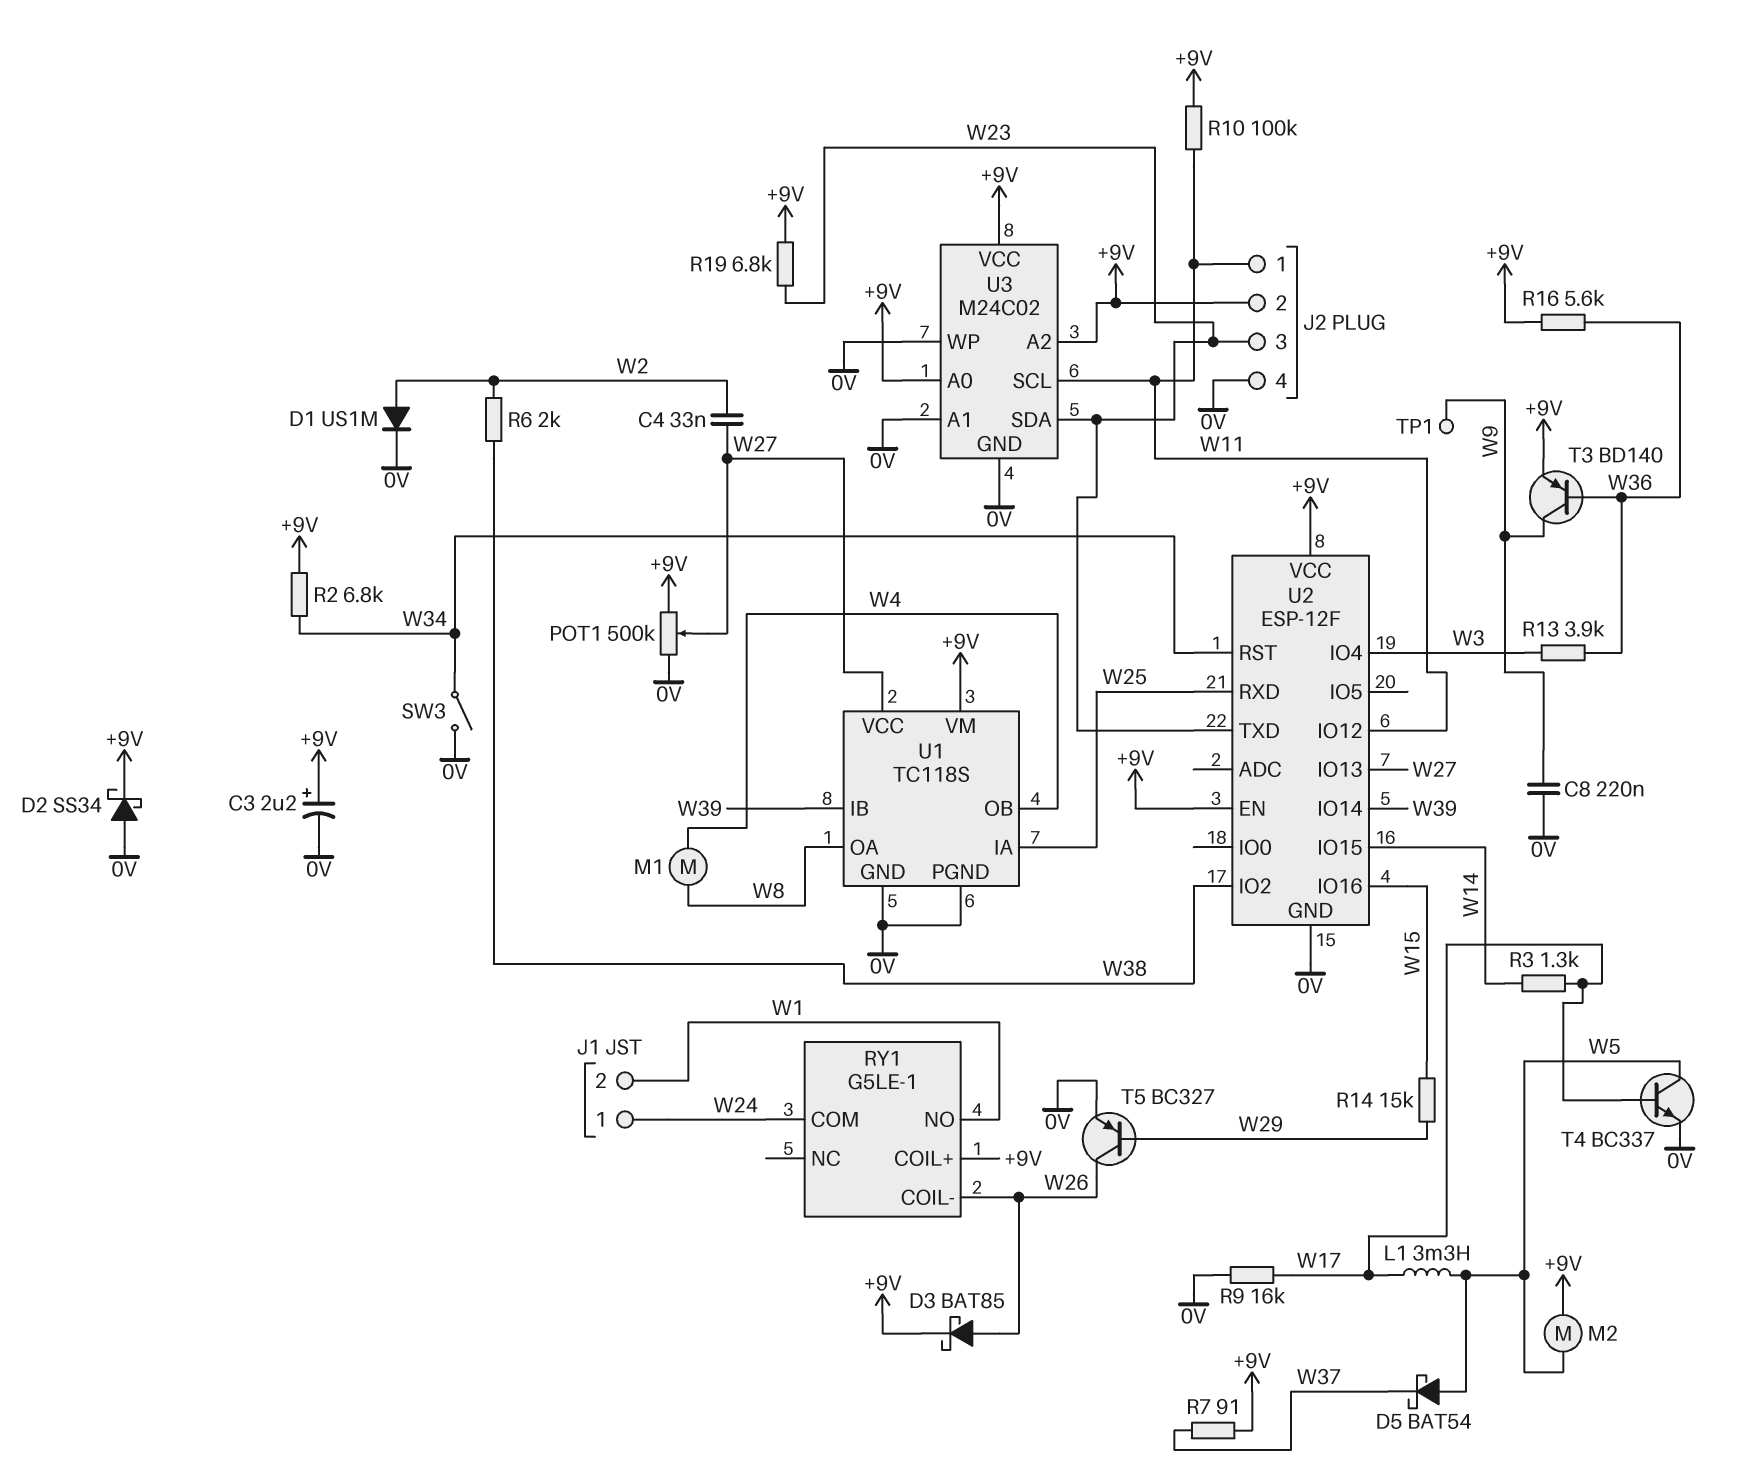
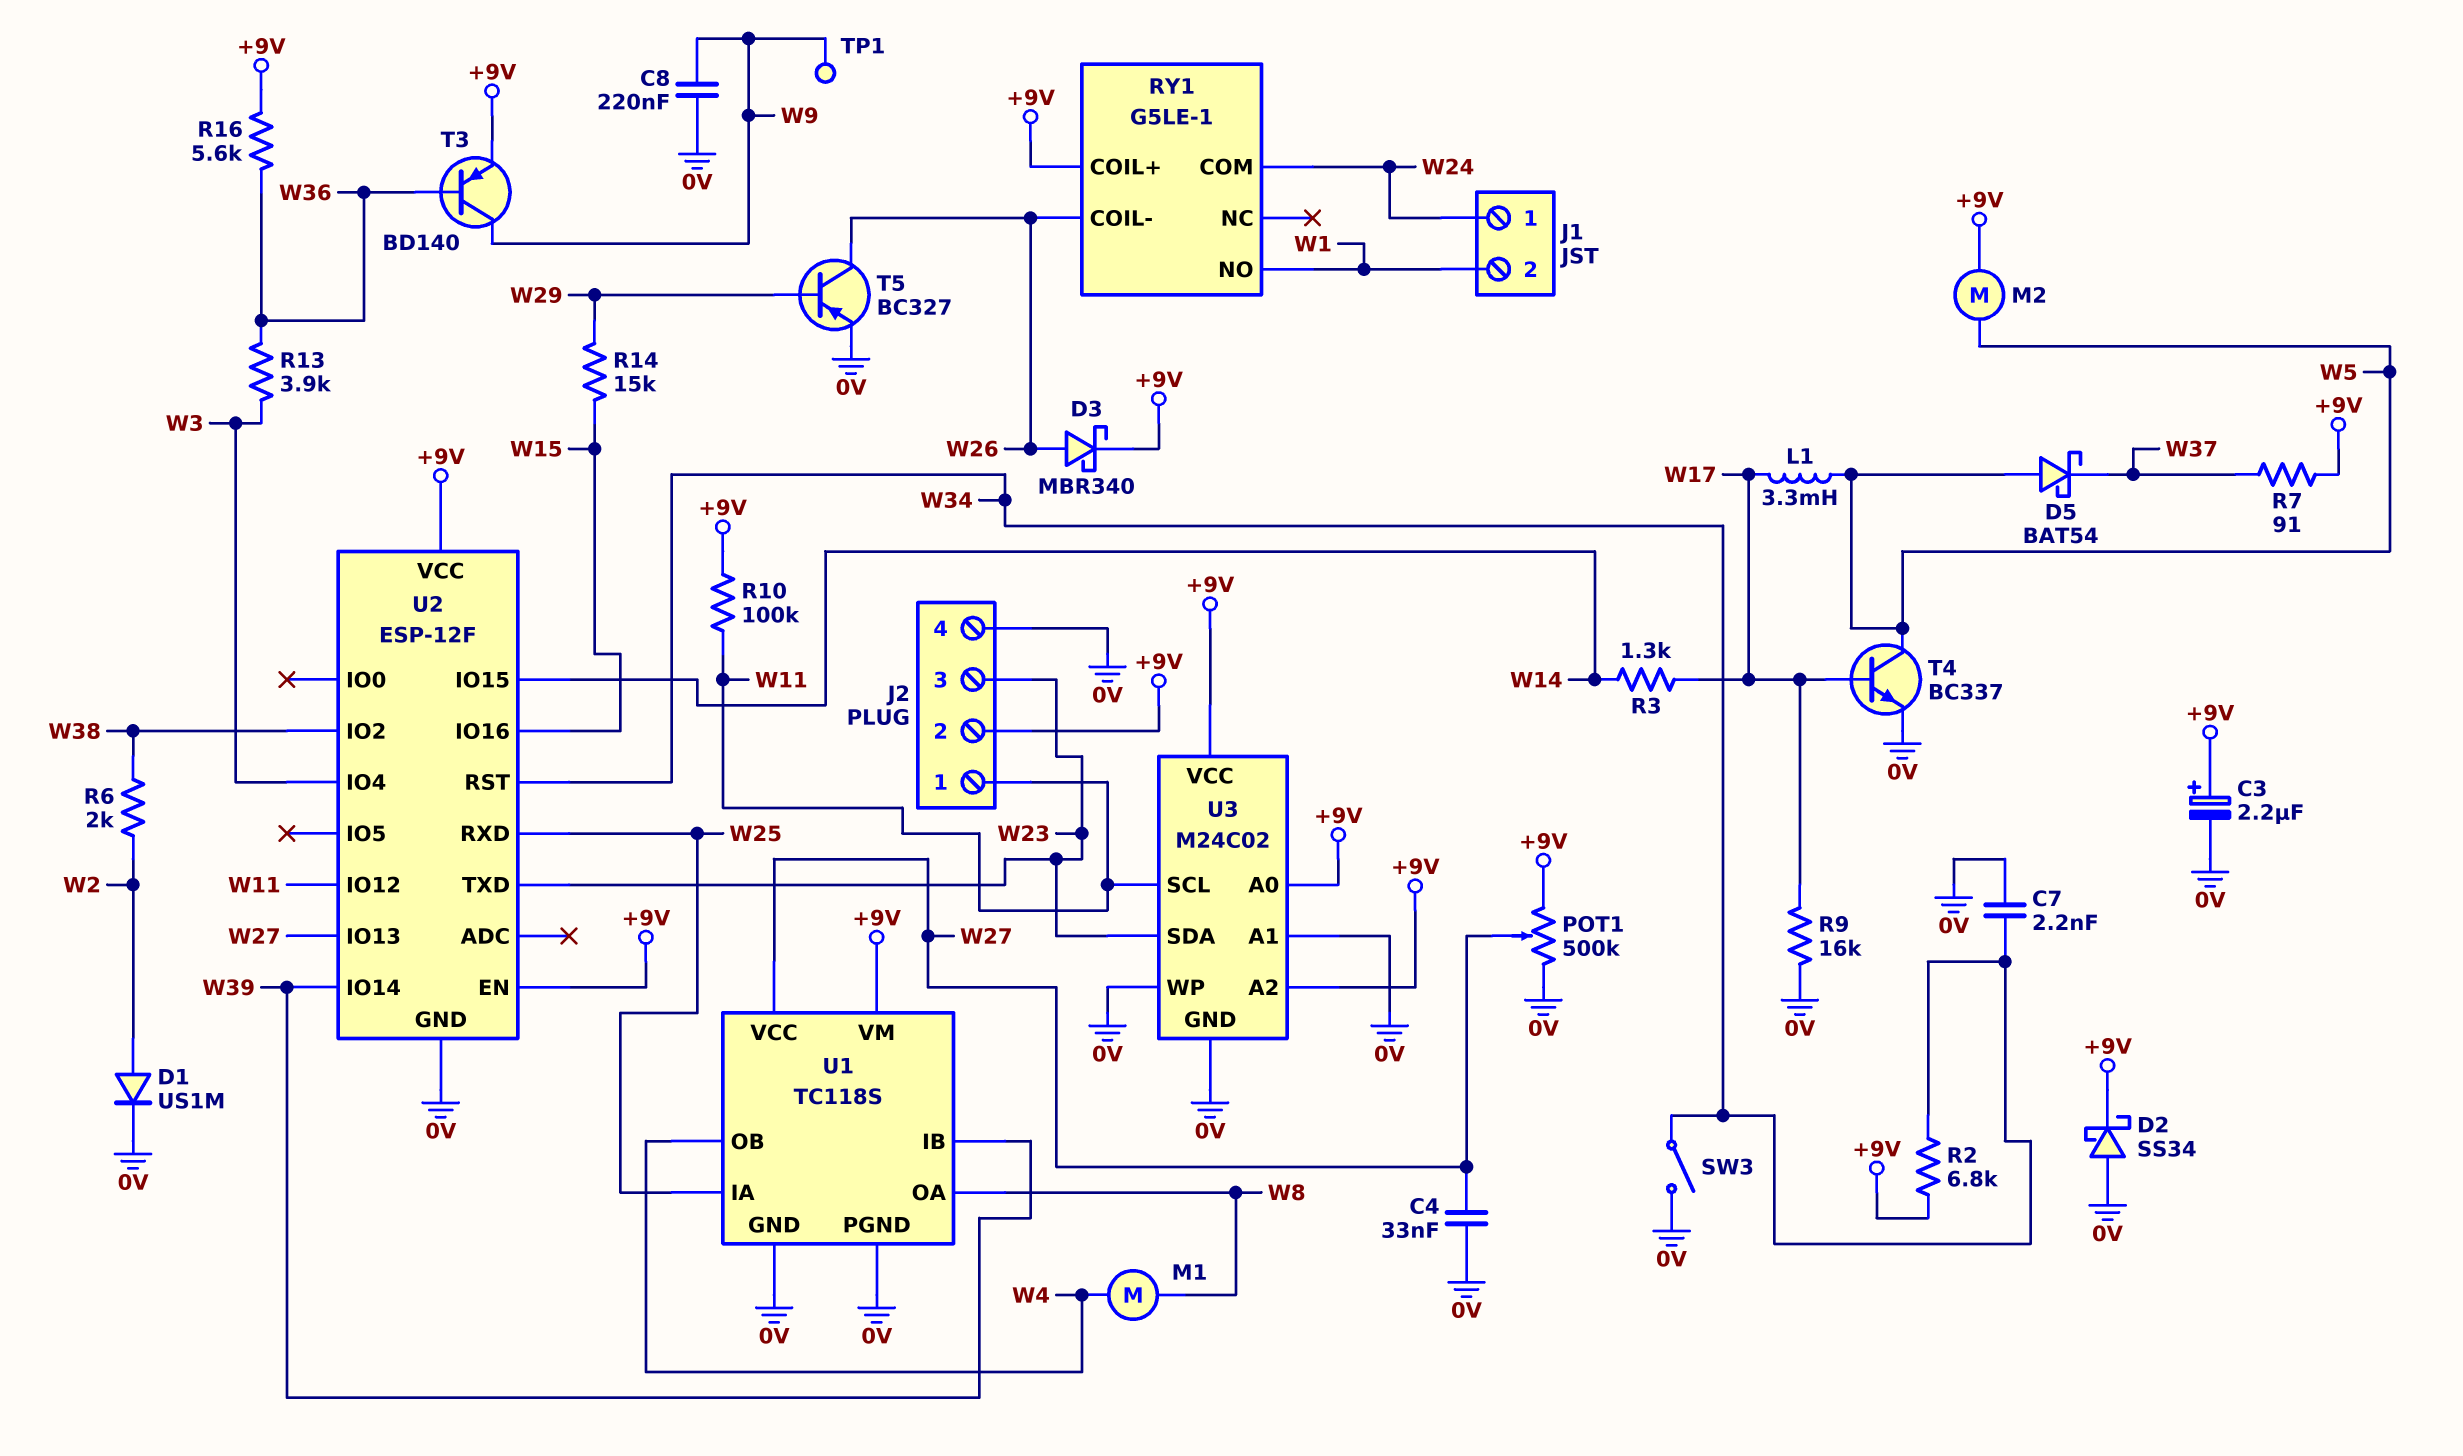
C4: 33nF (W2, W27) -> 33nF (0V, W27)
C7: none -> 2.2nF (0V, W34)
D3: schottky BAT85 (A W26, K +9V) -> schottky MBR340 (A W26, K +9V)
R19: 6.8k (+9V, W23) -> none

